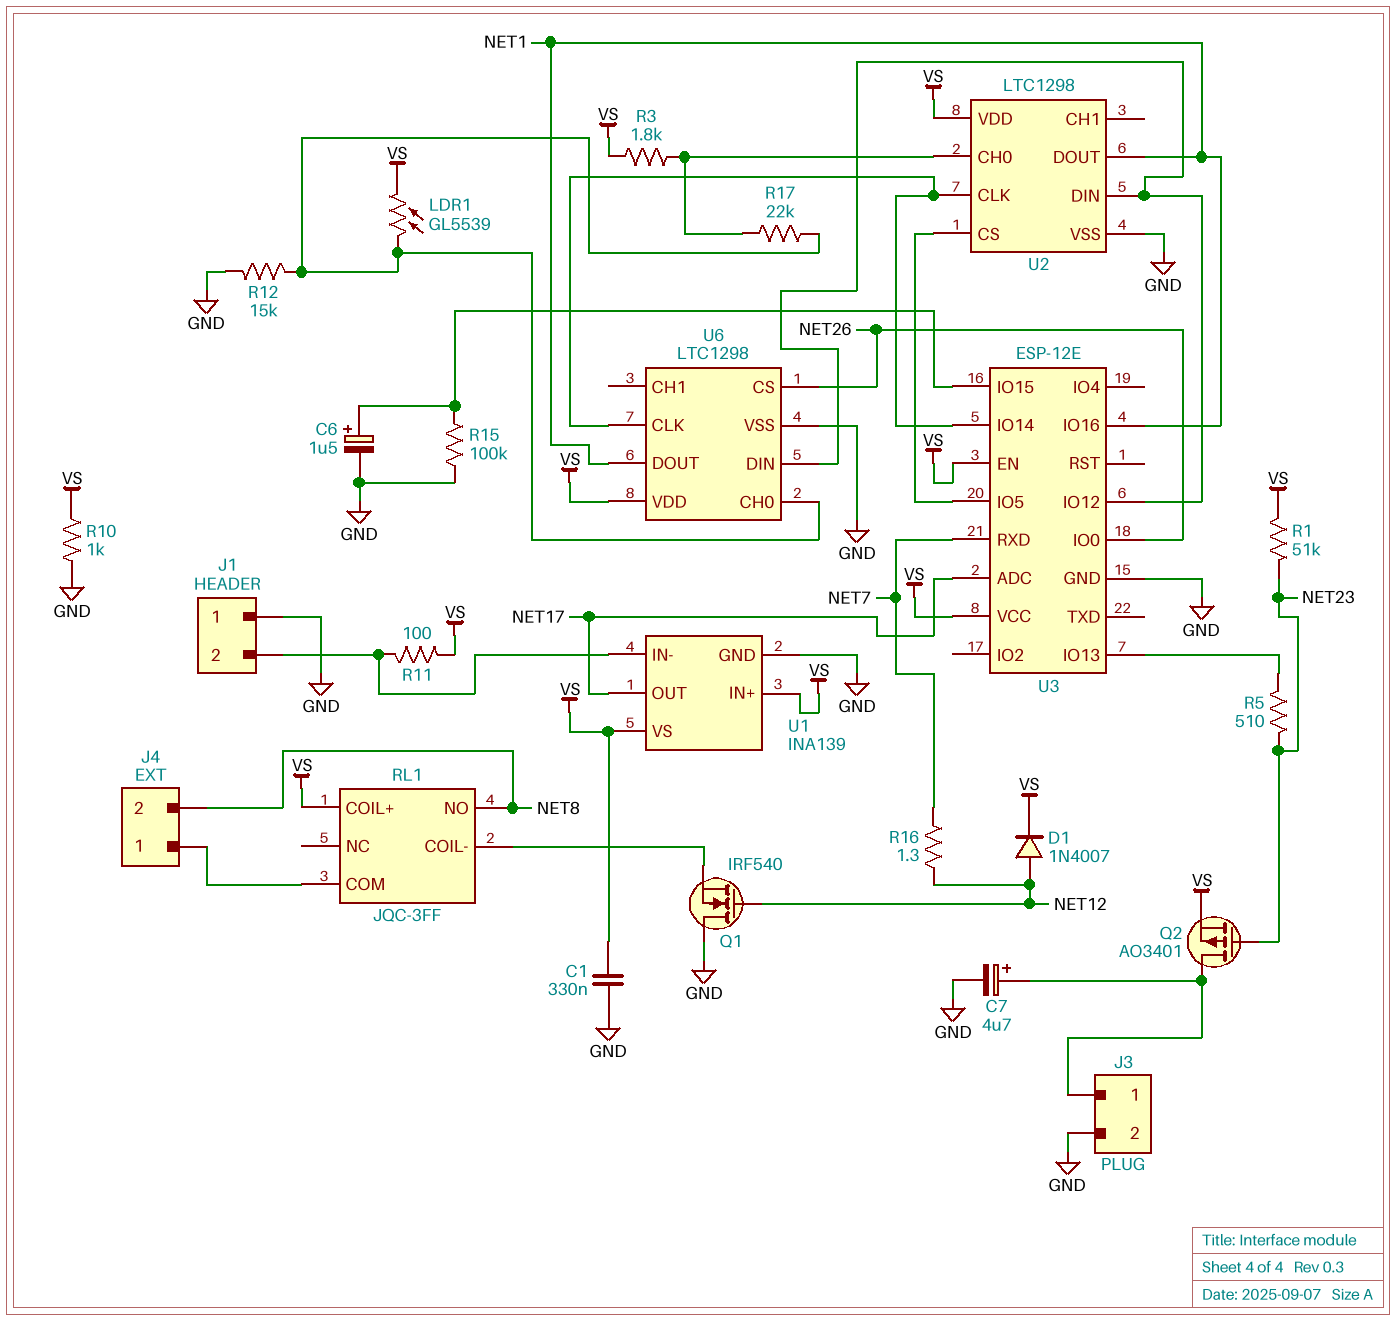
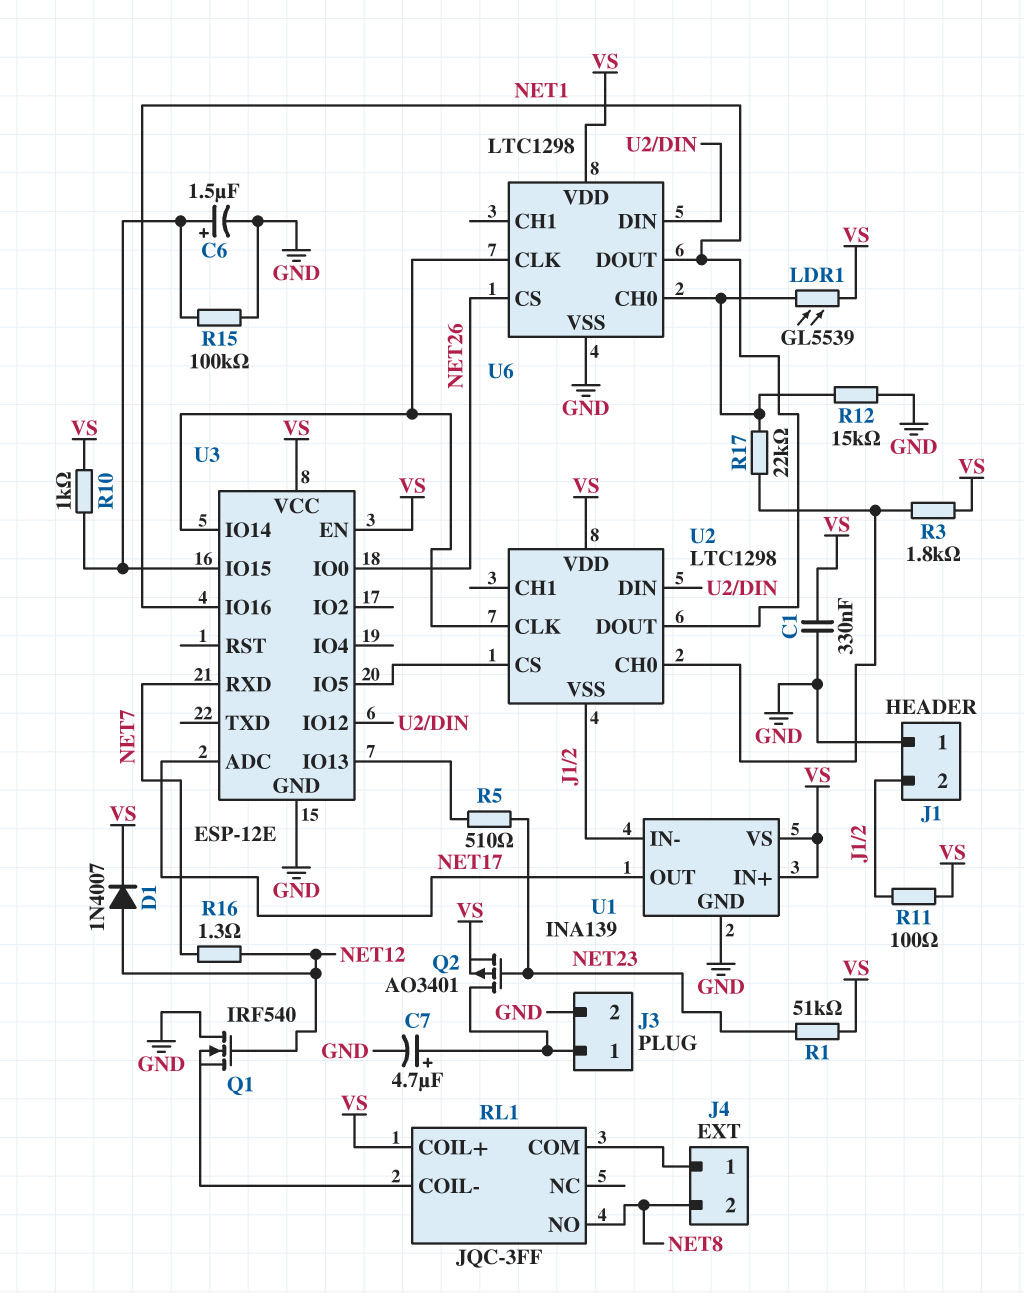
R10: 1k (GND, VS) -> 1k (U3/IO15, VS)
U2 pin VSS: GND -> J1/2

